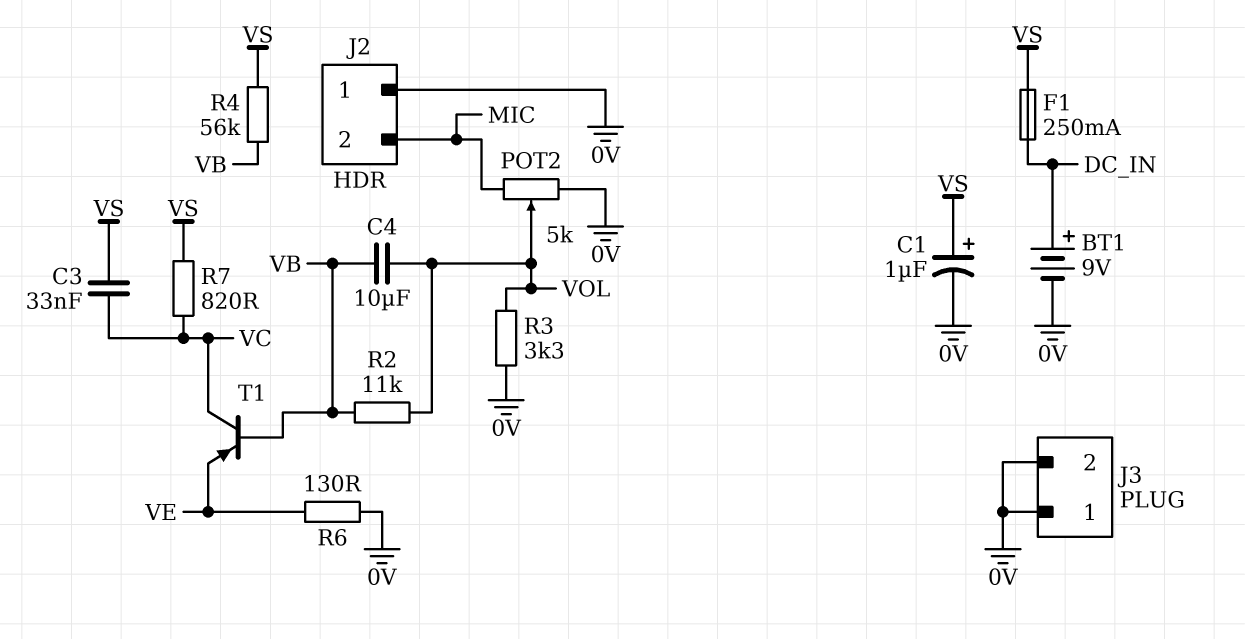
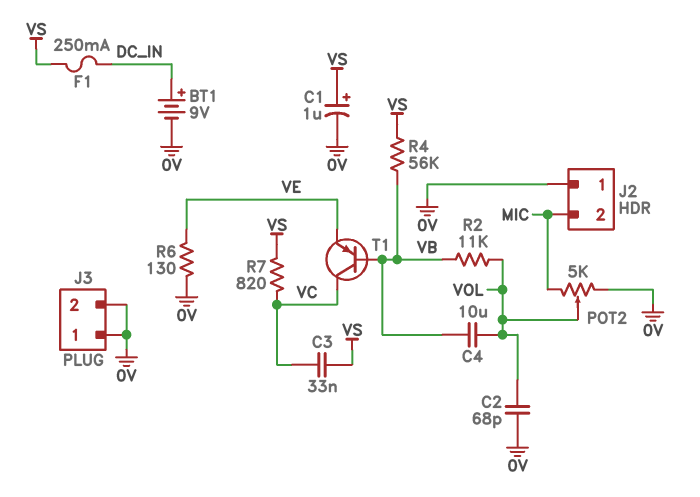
C2: none -> 68pF (0V, VOL)
R3: 3.3k (0V, VOL) -> none

